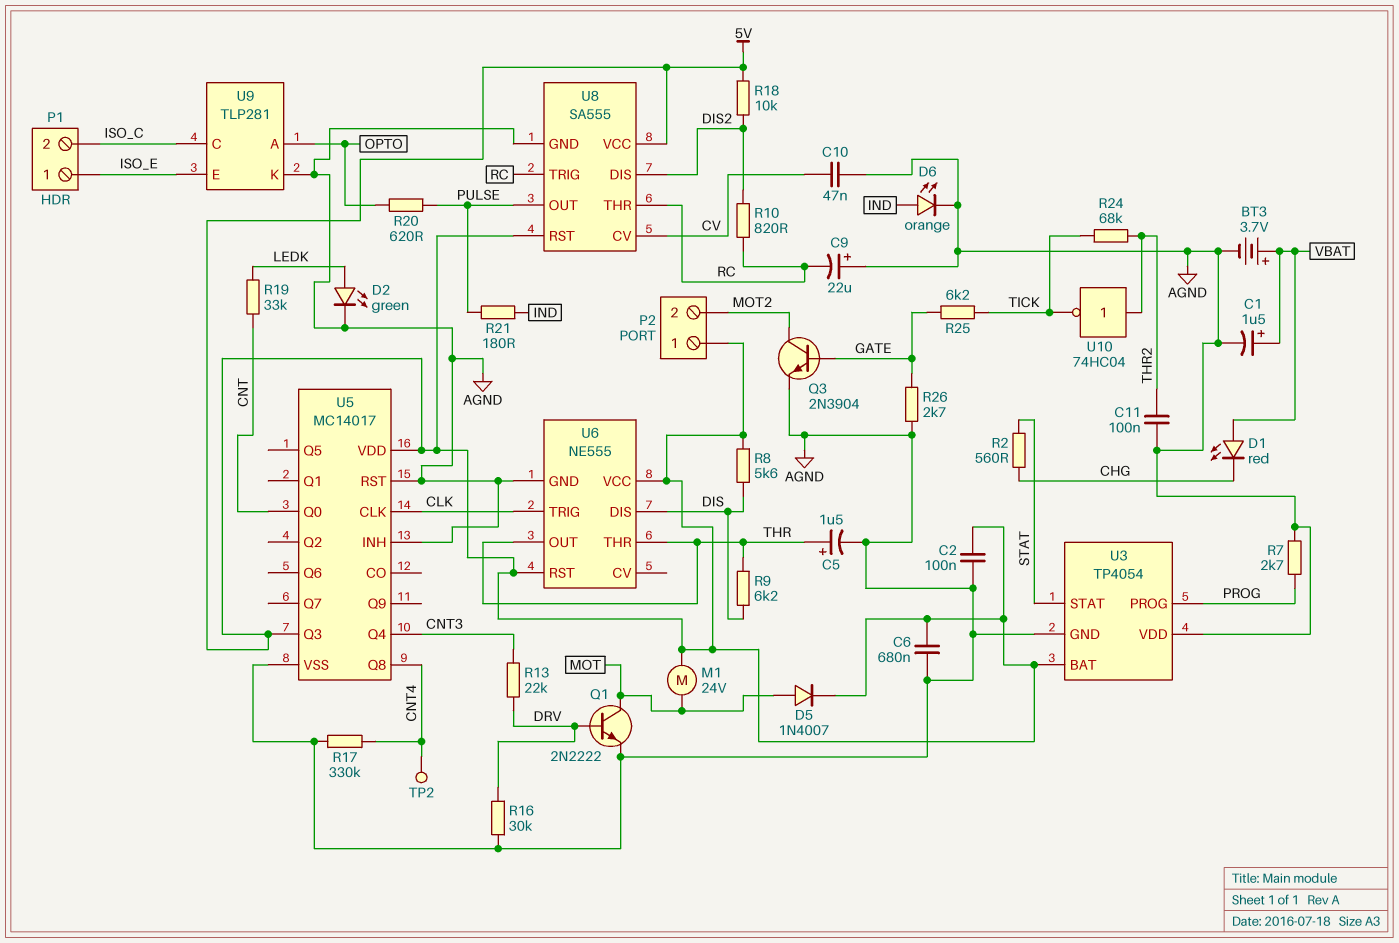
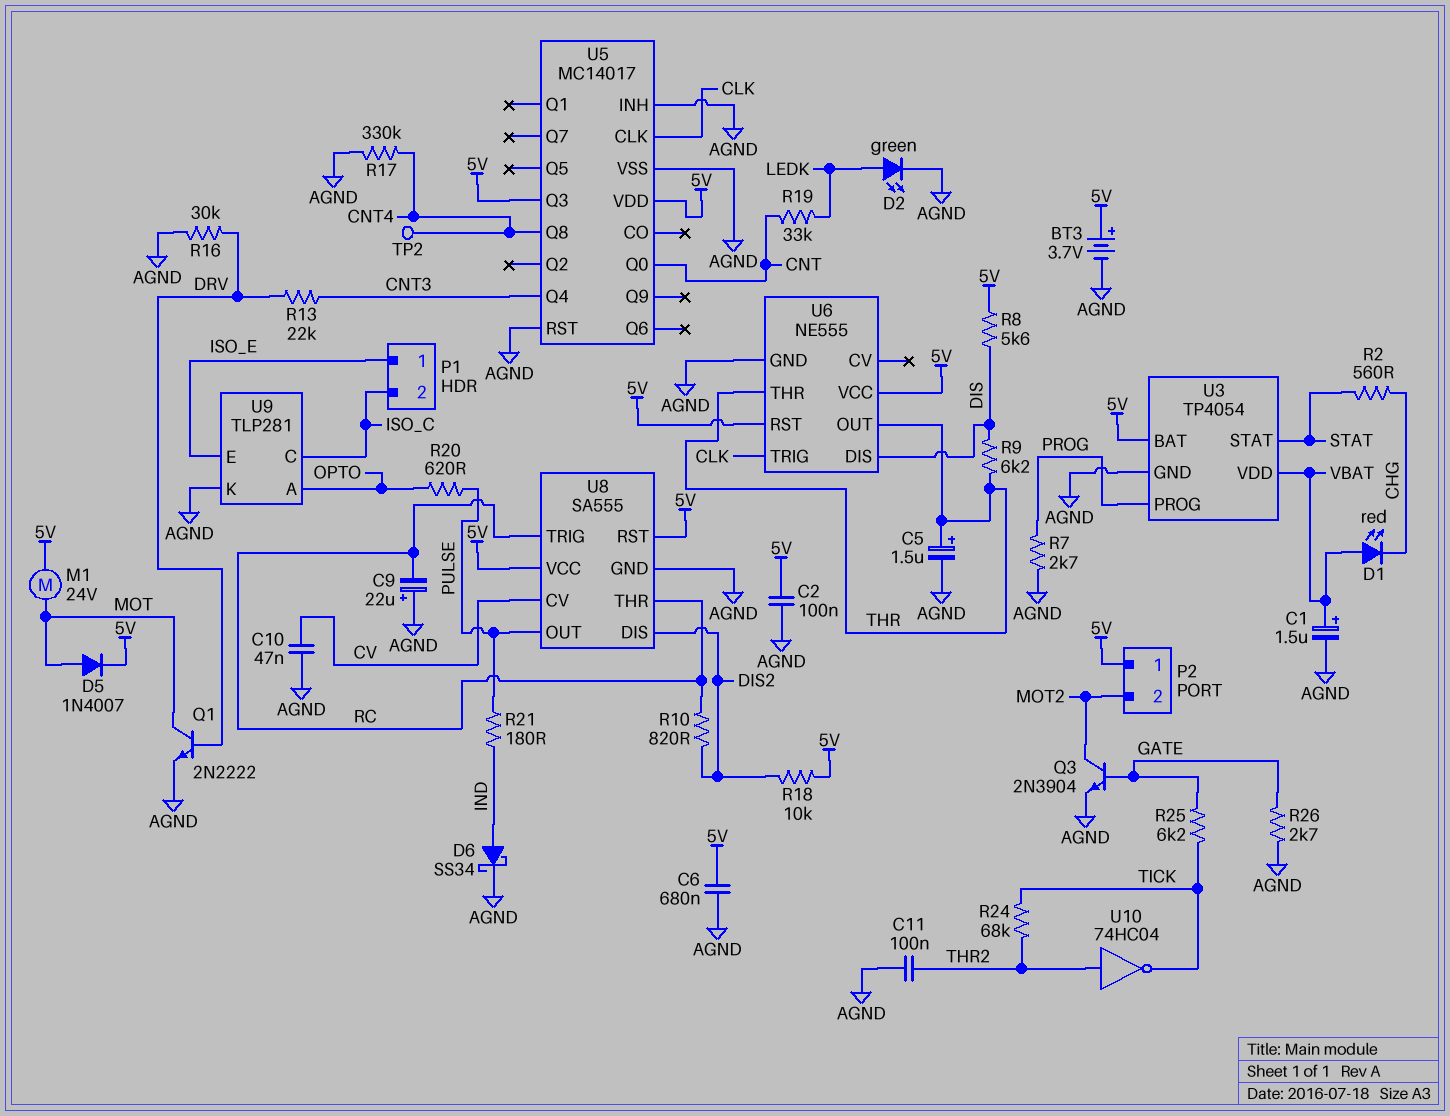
BT3: 3.7V (plus VBAT, minus AGND) -> 3.7V (plus 5V, minus AGND)
D6: LED orange (A IND, K AGND) -> schottky SS34 (A IND, K AGND)
U3 pin VDD: AGND -> VBAT

